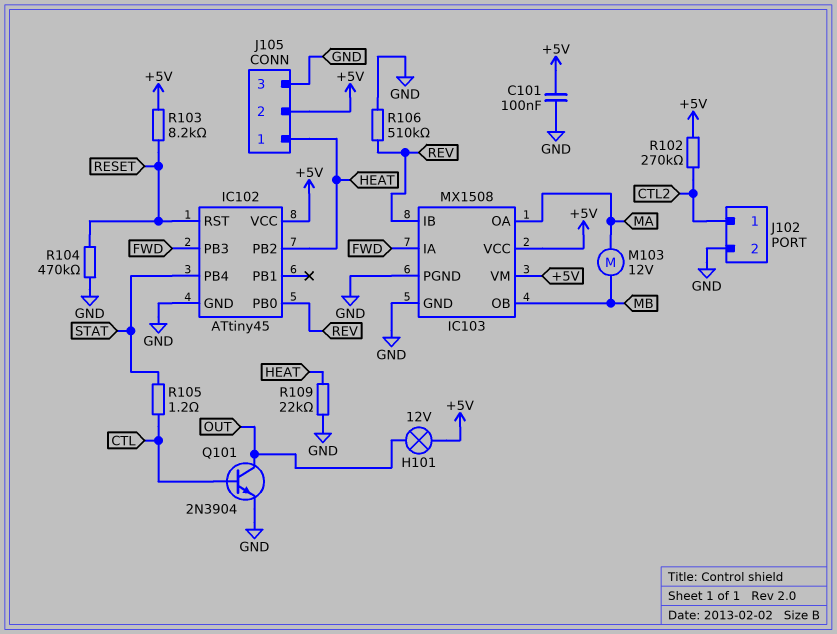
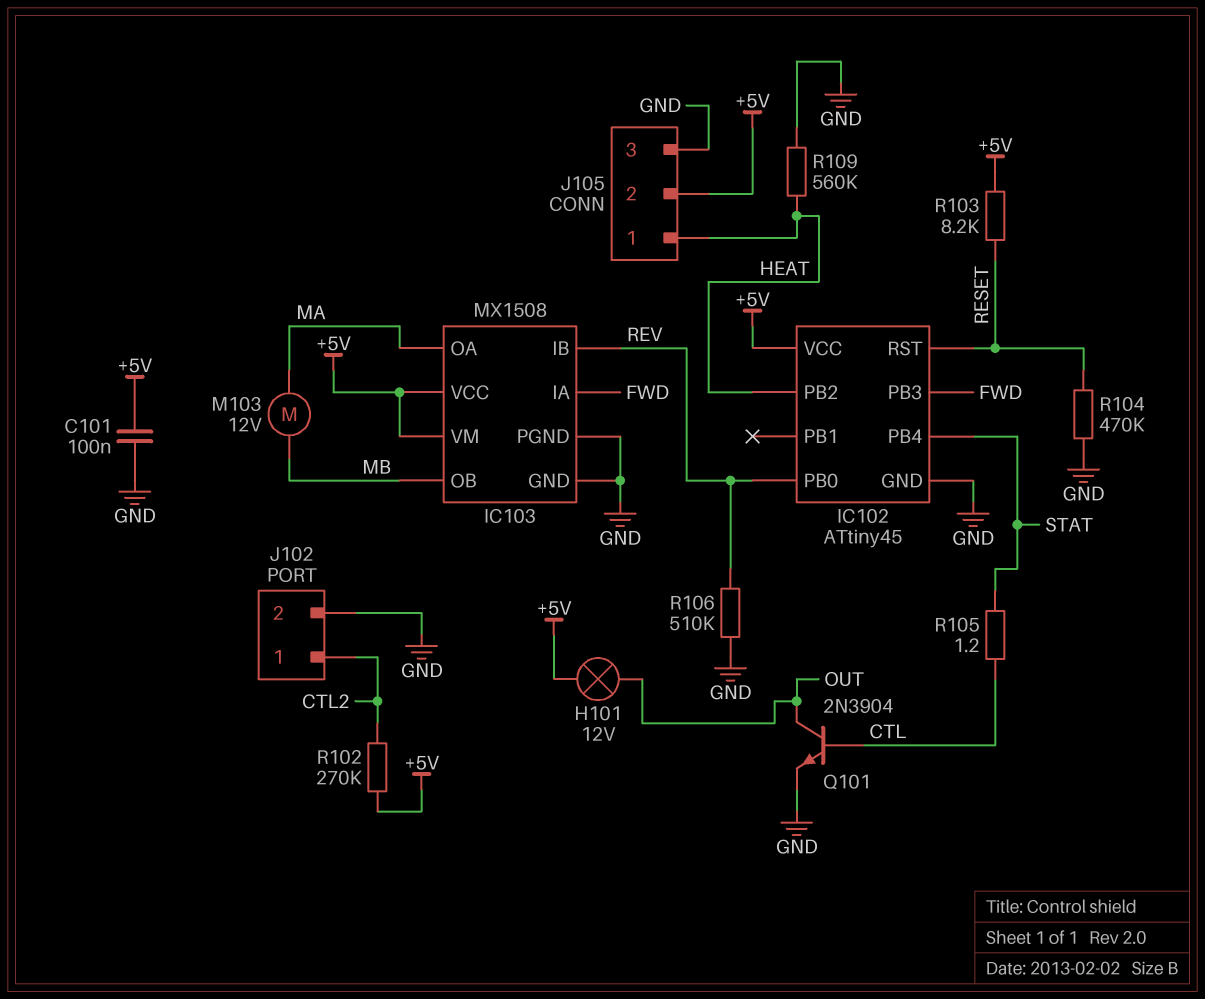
R109: 22k (GND, HEAT) -> 560k (GND, HEAT)

